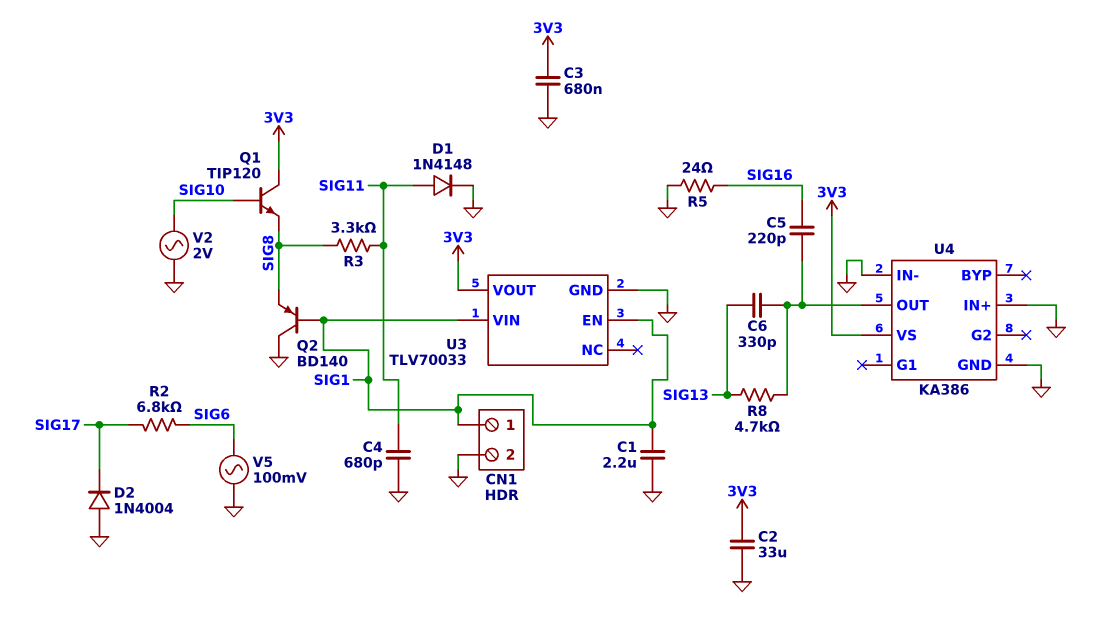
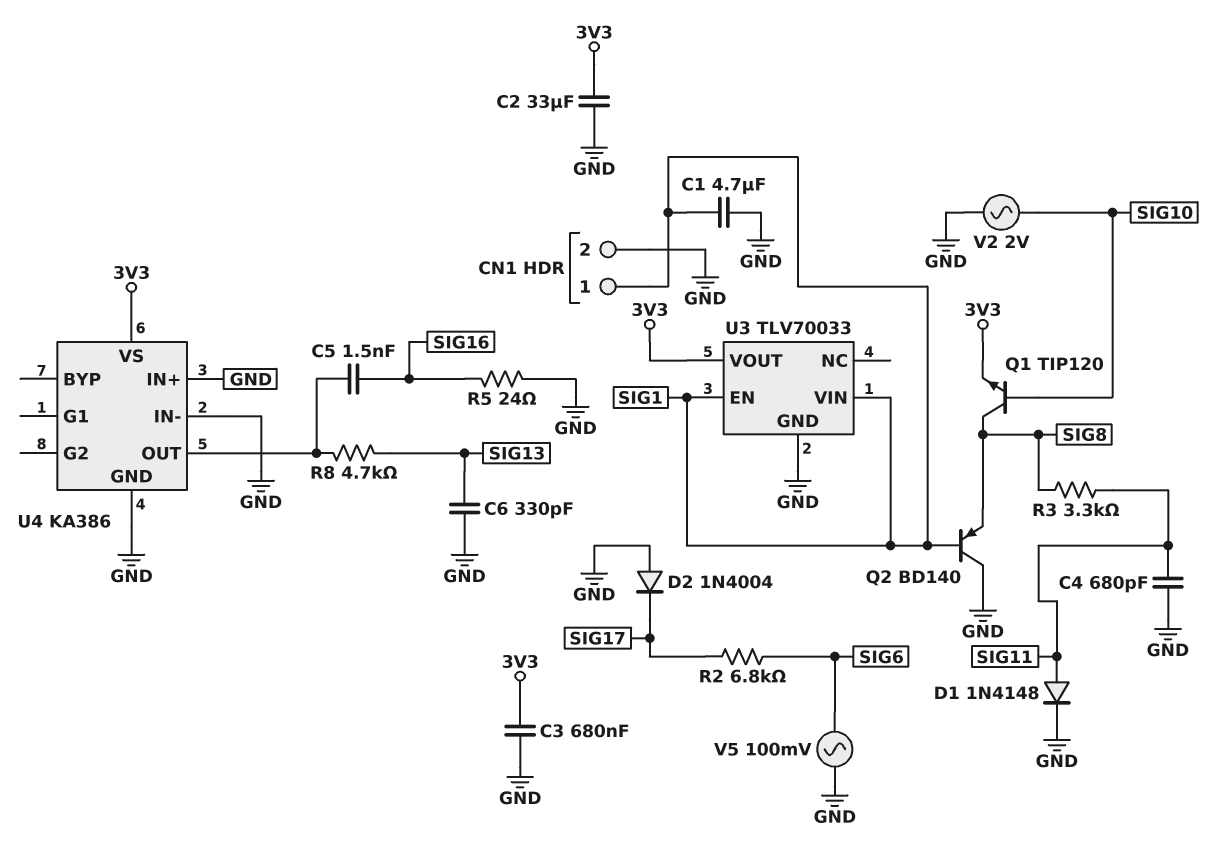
C1: 2.2uF (GND, SIG1) -> 4.7uF (GND, SIG1)
C5: 220pF (SIG16, U4/OUT) -> 1.5nF (SIG16, U4/OUT)
C6: 330pF (SIG13, U4/OUT) -> 330pF (GND, SIG13)
Q1: NPN TIP120 (B SIG10, C 3V3, E SIG8) -> NPN TIP120 (B SIG10, C SIG8, E 3V3)

